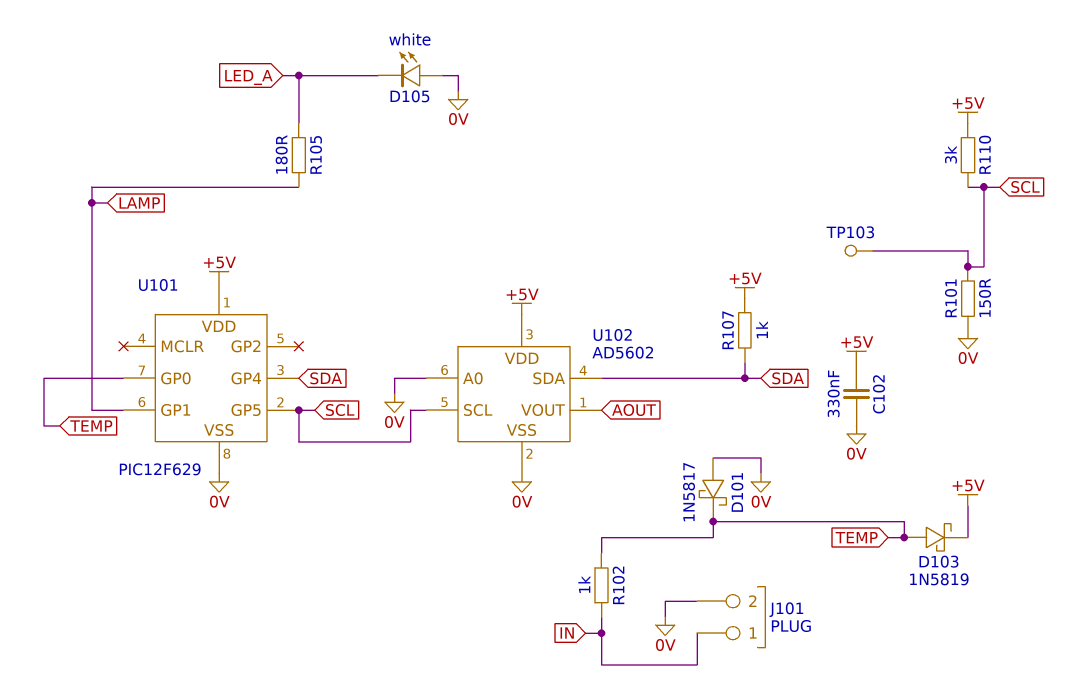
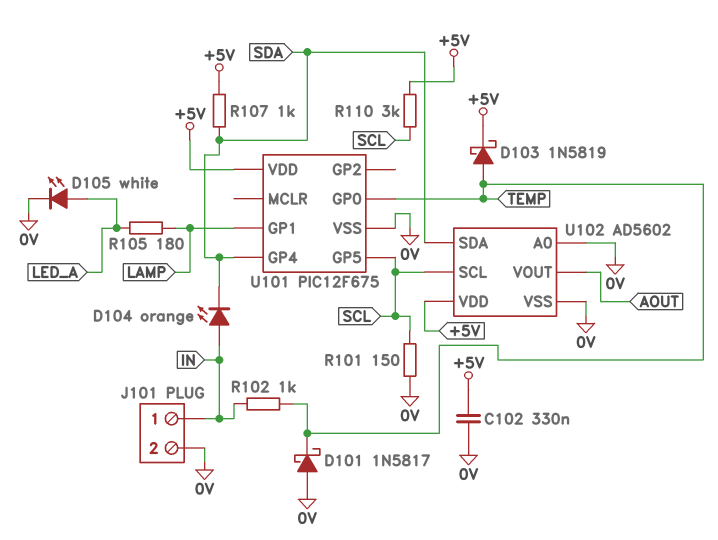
D104: none -> LED orange (A IN, K SDA)
D105: LED white (A 0V, K LED_A) -> LED white (A LED_A, K 0V)
TP103: test point (SCL) -> none
U101: PIC12F629 -> PIC12F675

